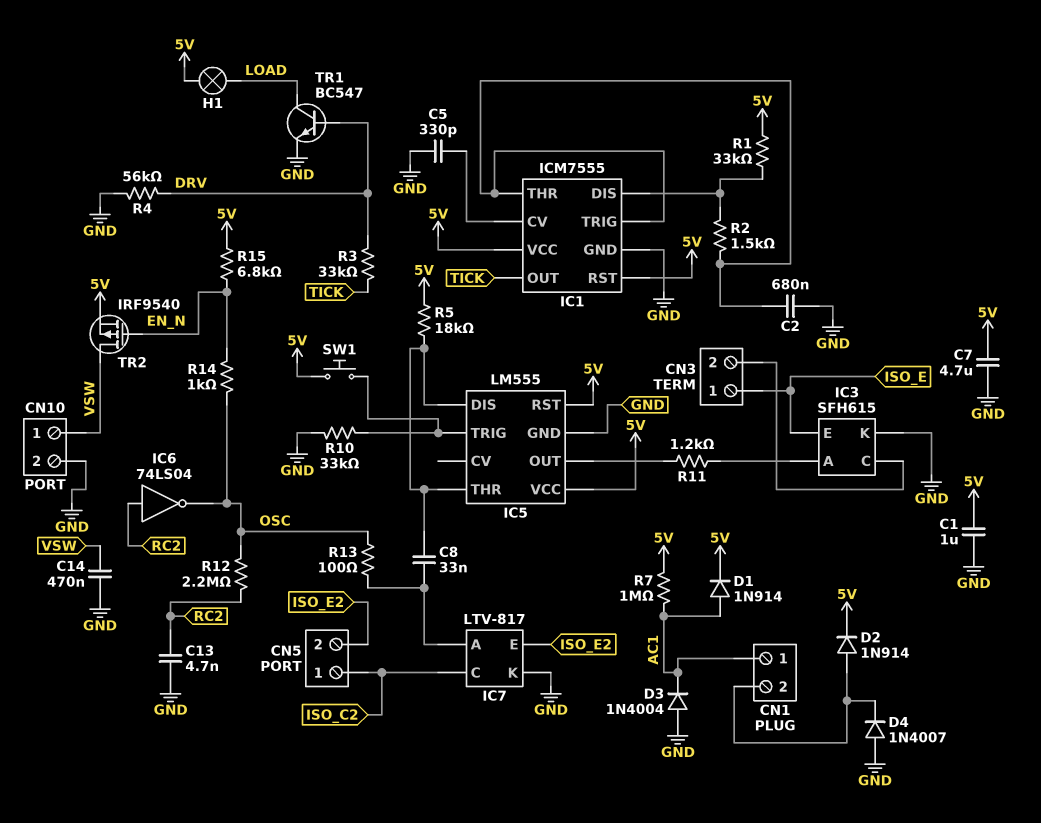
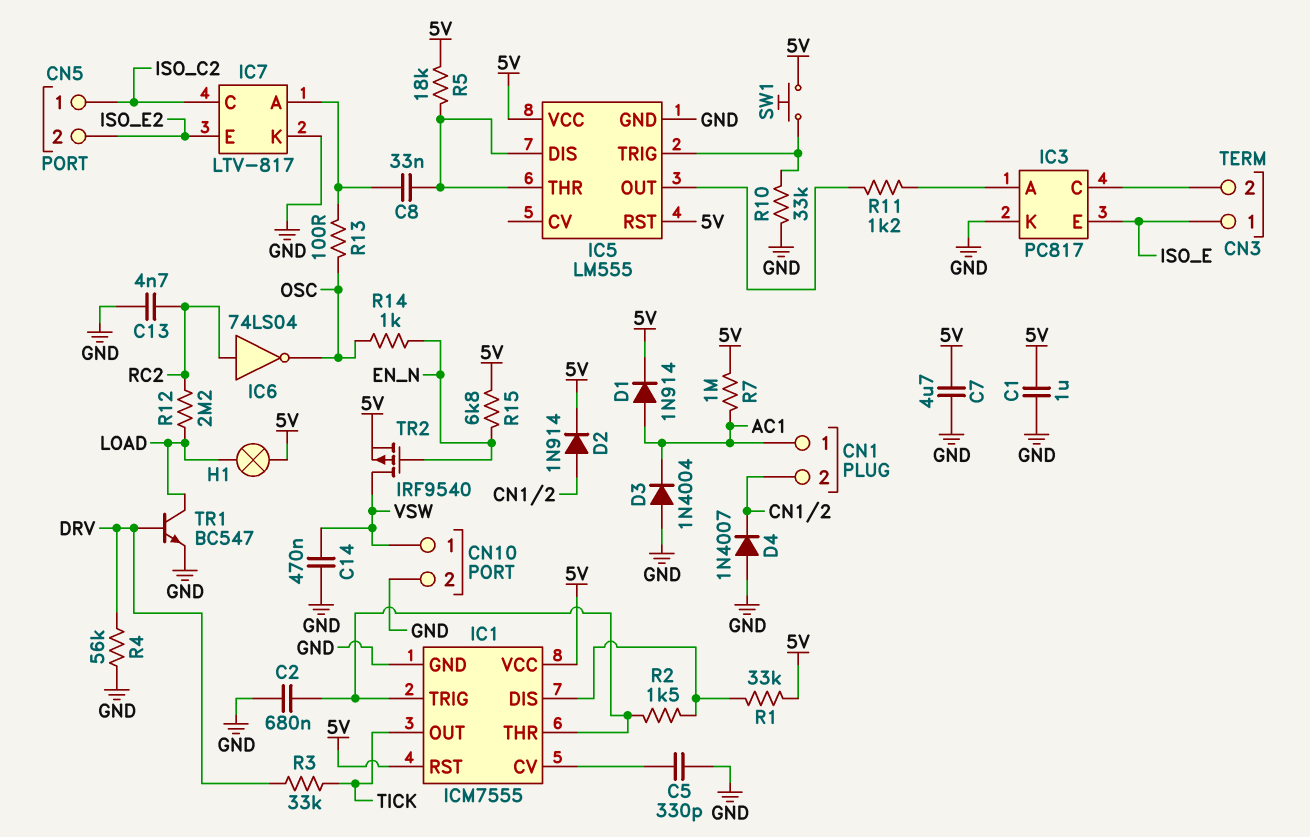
IC3: SFH615 -> PC817
R12: 2.2M (OSC, RC2) -> 2.2M (LOAD, RC2)

